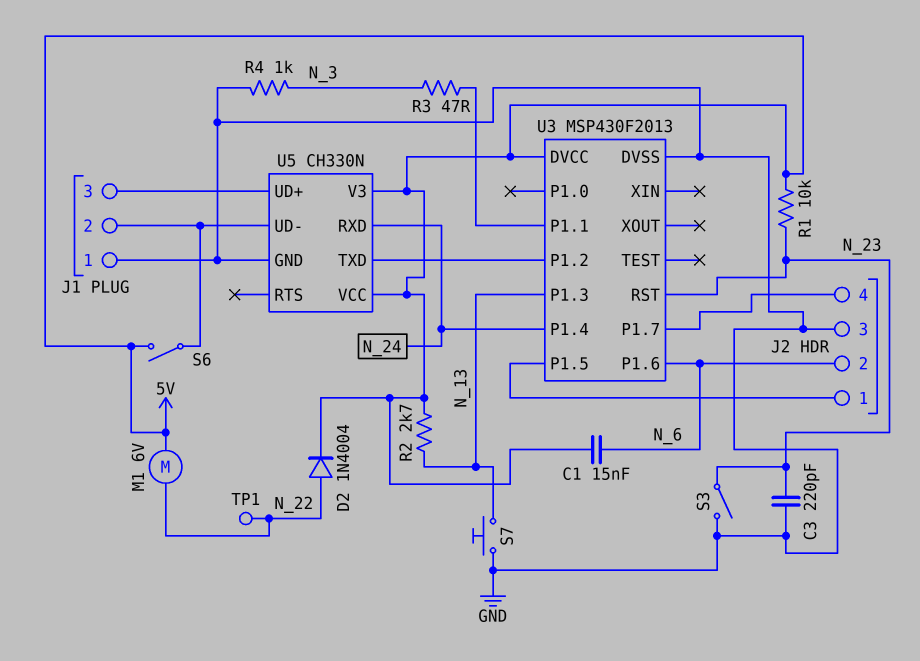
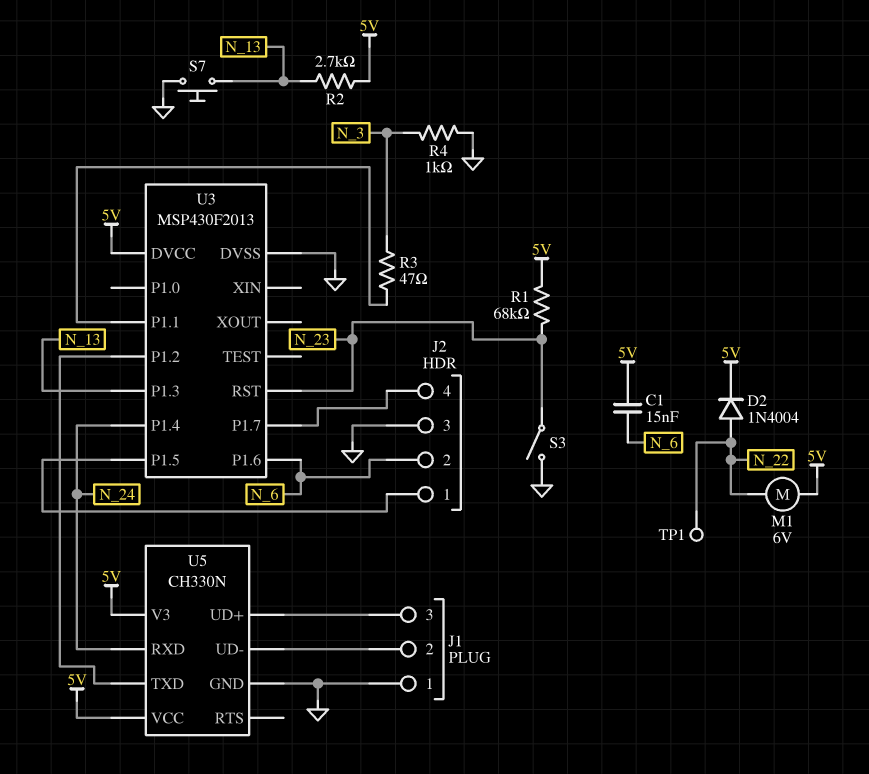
C3: 220pF (GND, N_23) -> none
R1: 10k (5V, N_23) -> 68k (5V, N_23)
S6: switch (5V, J1/2) -> none

